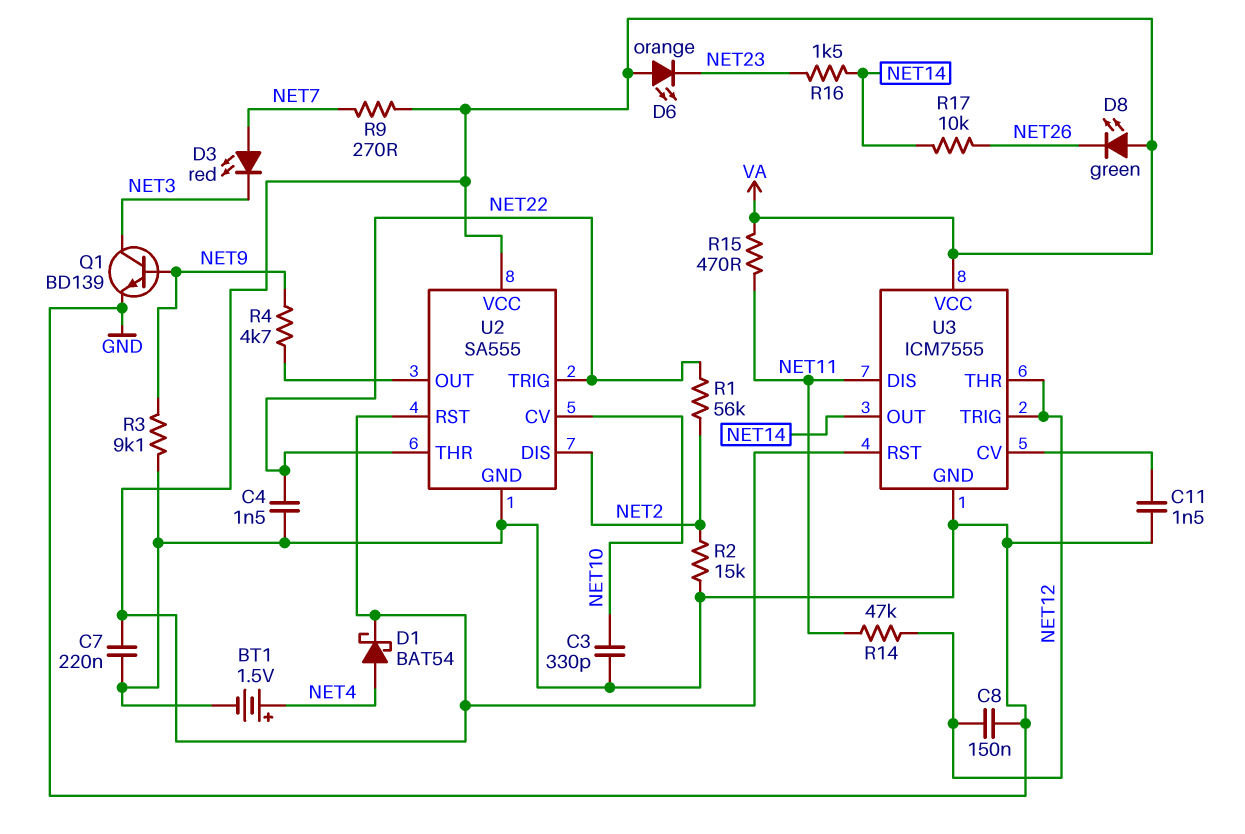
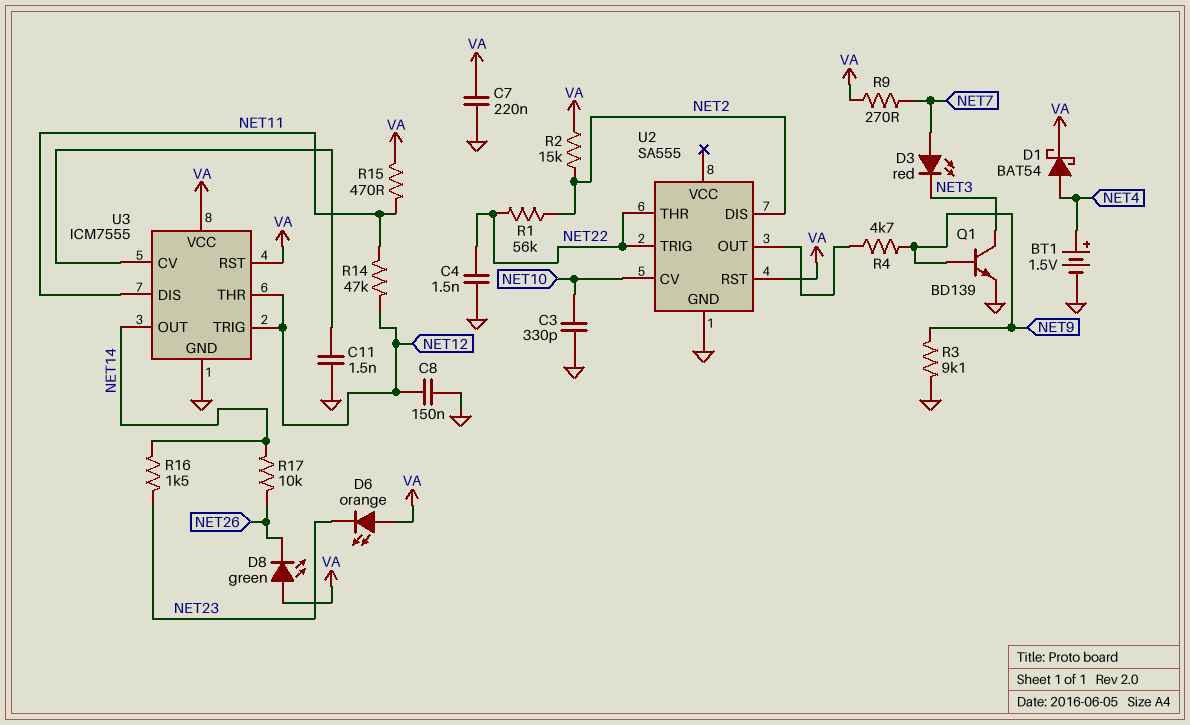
R2: 15k (GND, NET2) -> 15k (NET2, VA)
U2 pin VCC: VA -> none

